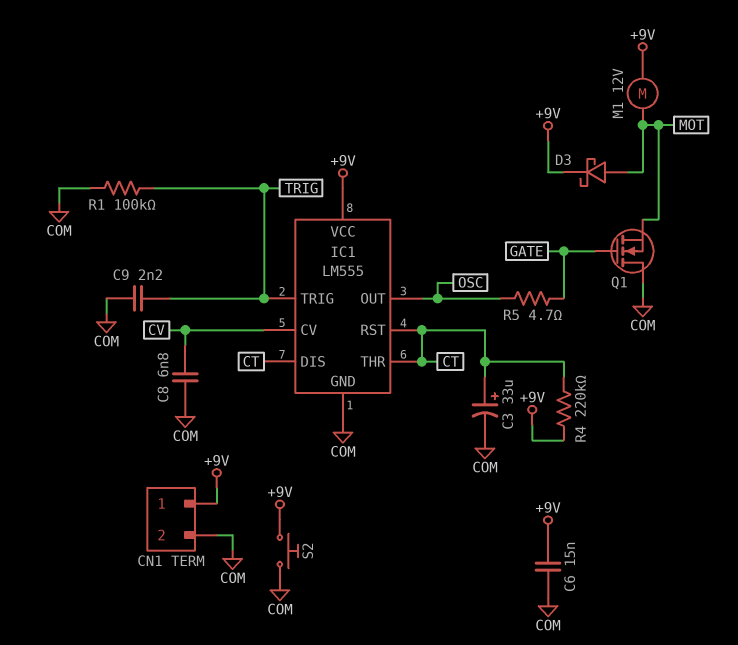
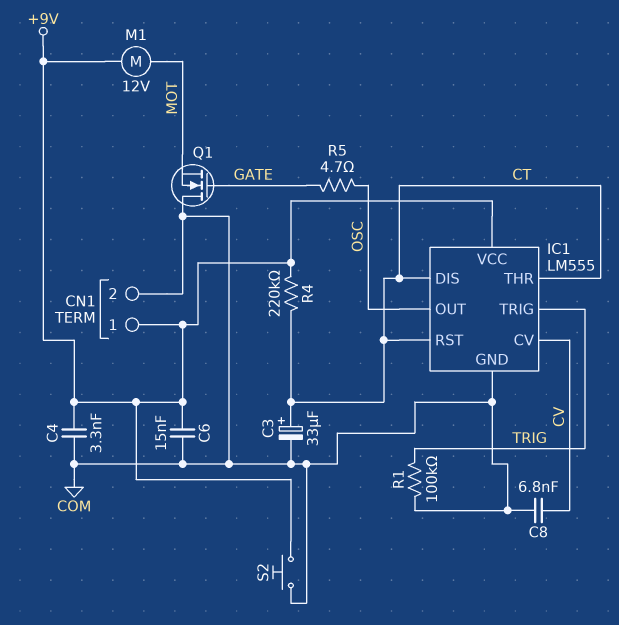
C4: none -> 3.3nF (+9V, COM)
C9: 2.2nF (COM, TRIG) -> none
D3: schottky (A MOT, K +9V) -> none

